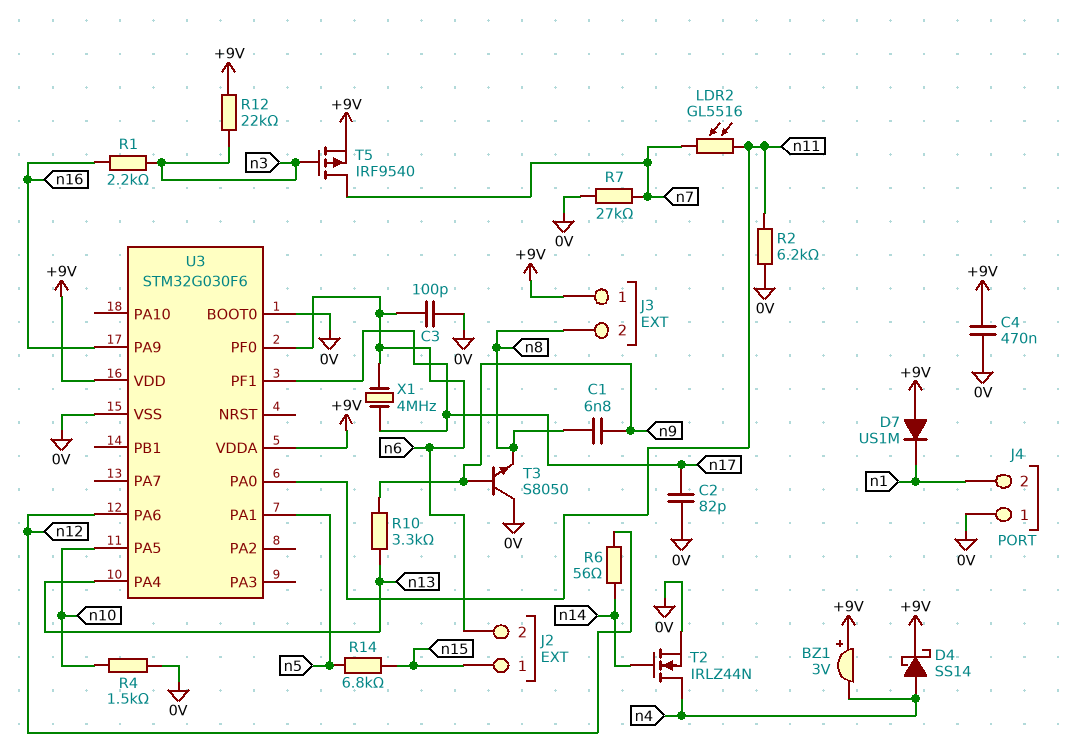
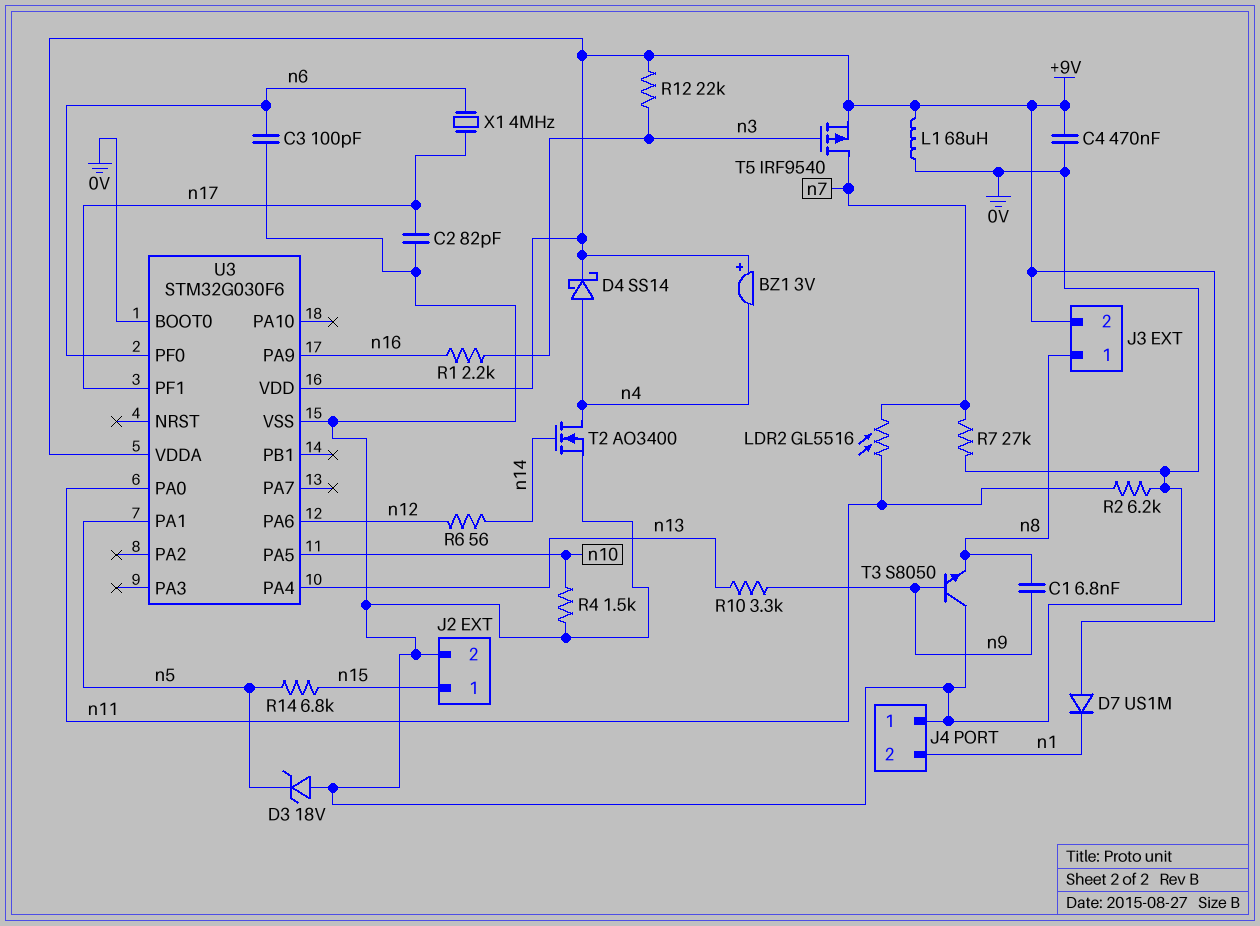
D3: none -> zener 18V (A 0V, K n5)
J2 pin 2: n6 -> 0V
J3 pin 1: +9V -> n8
J3 pin 2: n8 -> +9V
L1: none -> 68uH (+9V, 0V)
T2: NMOS IRLZ44N (G n14, D n4, S 0V) -> NMOS AO3400 (G n14, D n4, S 0V)

